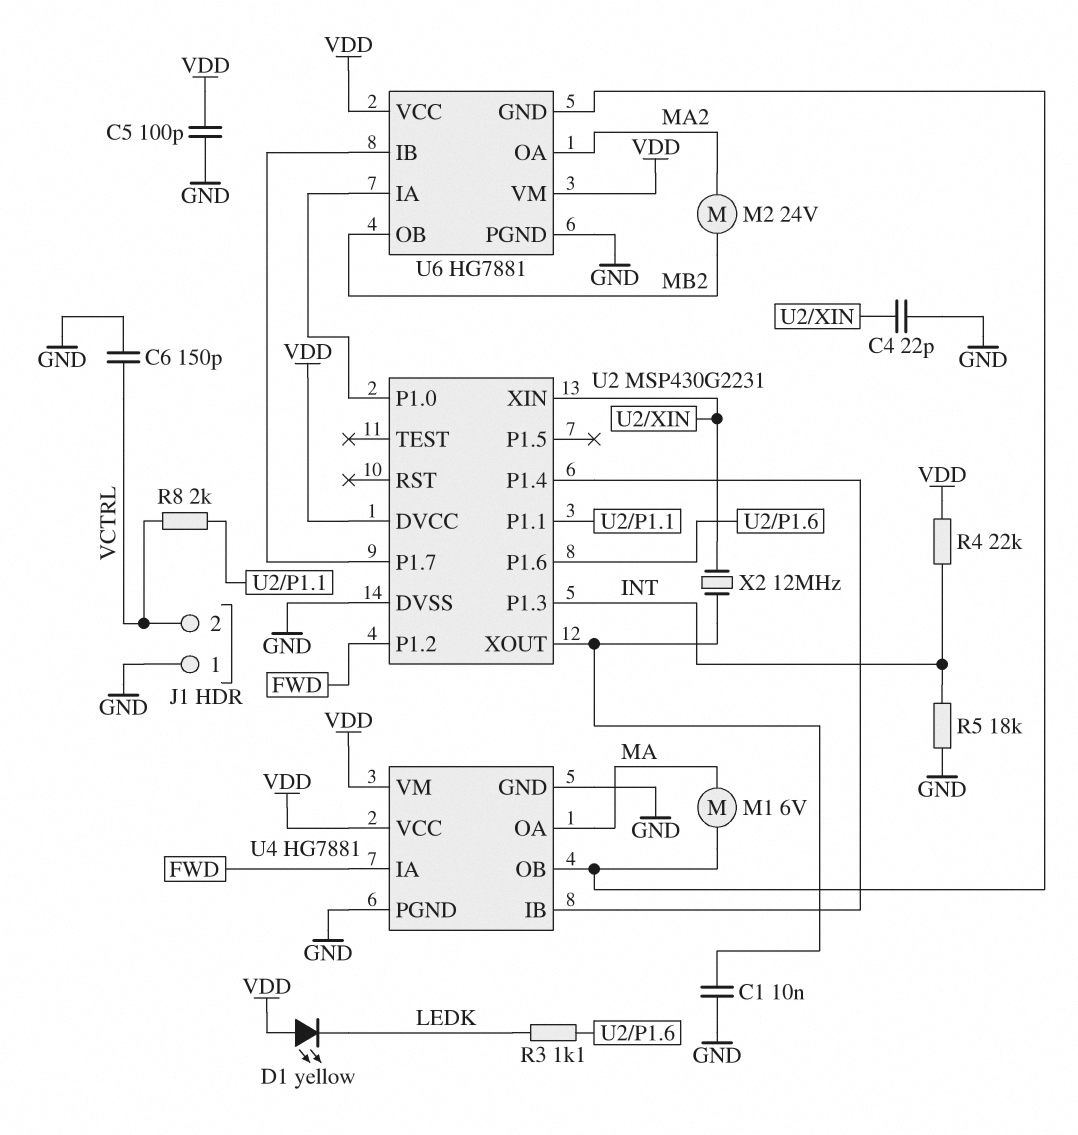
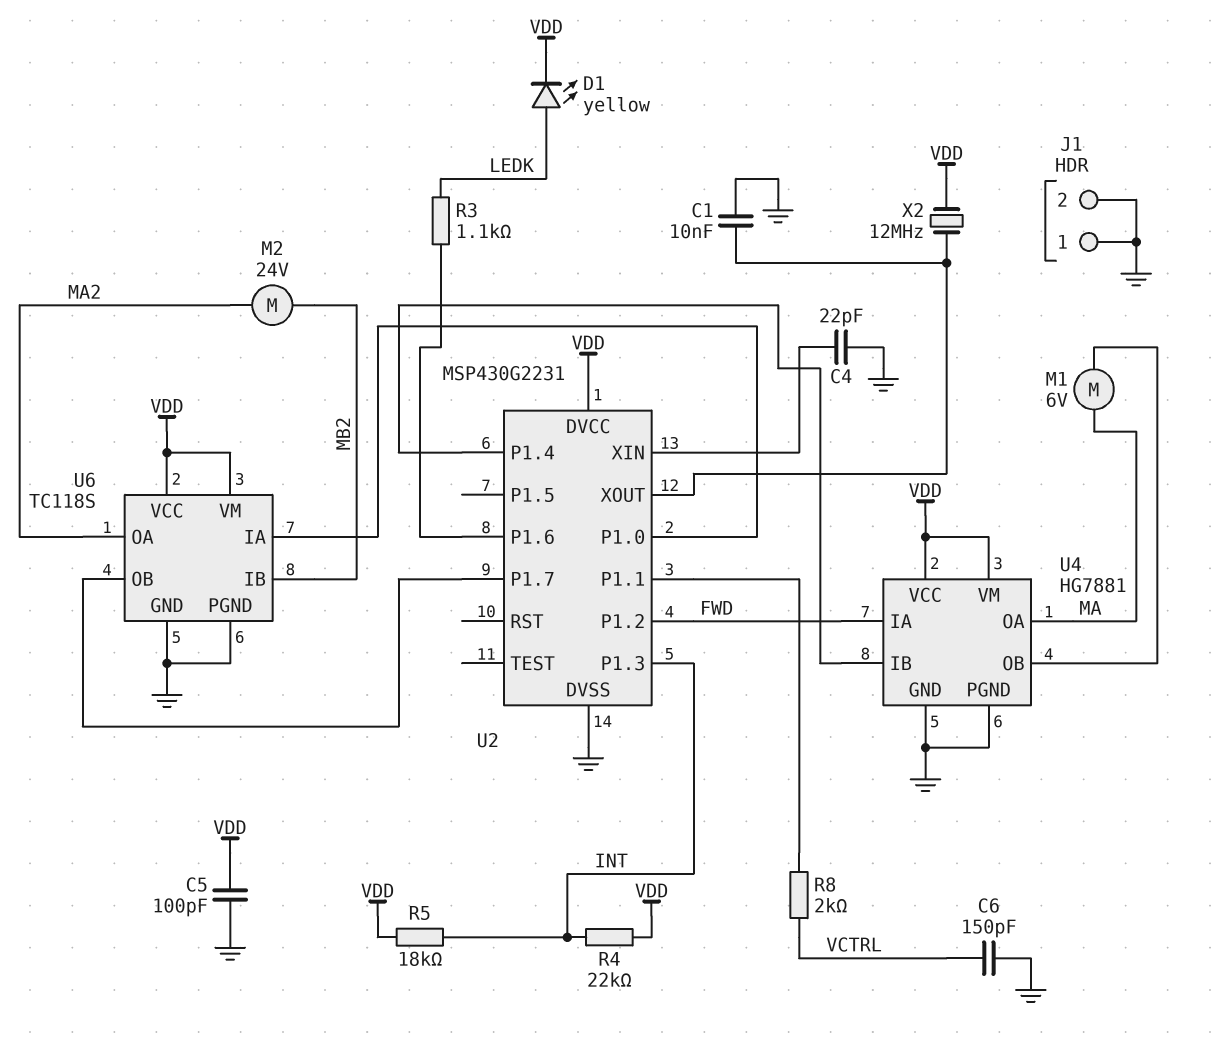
D1: LED yellow (A VDD, K LEDK) -> LED yellow (A LEDK, K VDD)
J1 pin 2: VCTRL -> GND
R5: 18k (GND, INT) -> 18k (INT, VDD)
U6: HG7881 -> TC118S
U6 pin GND: U4/OB -> GND
U6 pin IB: U2/P1.7 -> MB2
U6 pin OB: MB2 -> U2/P1.7
X2: 12MHz (U2/XIN, U2/XOUT) -> 12MHz (U2/XOUT, VDD)

